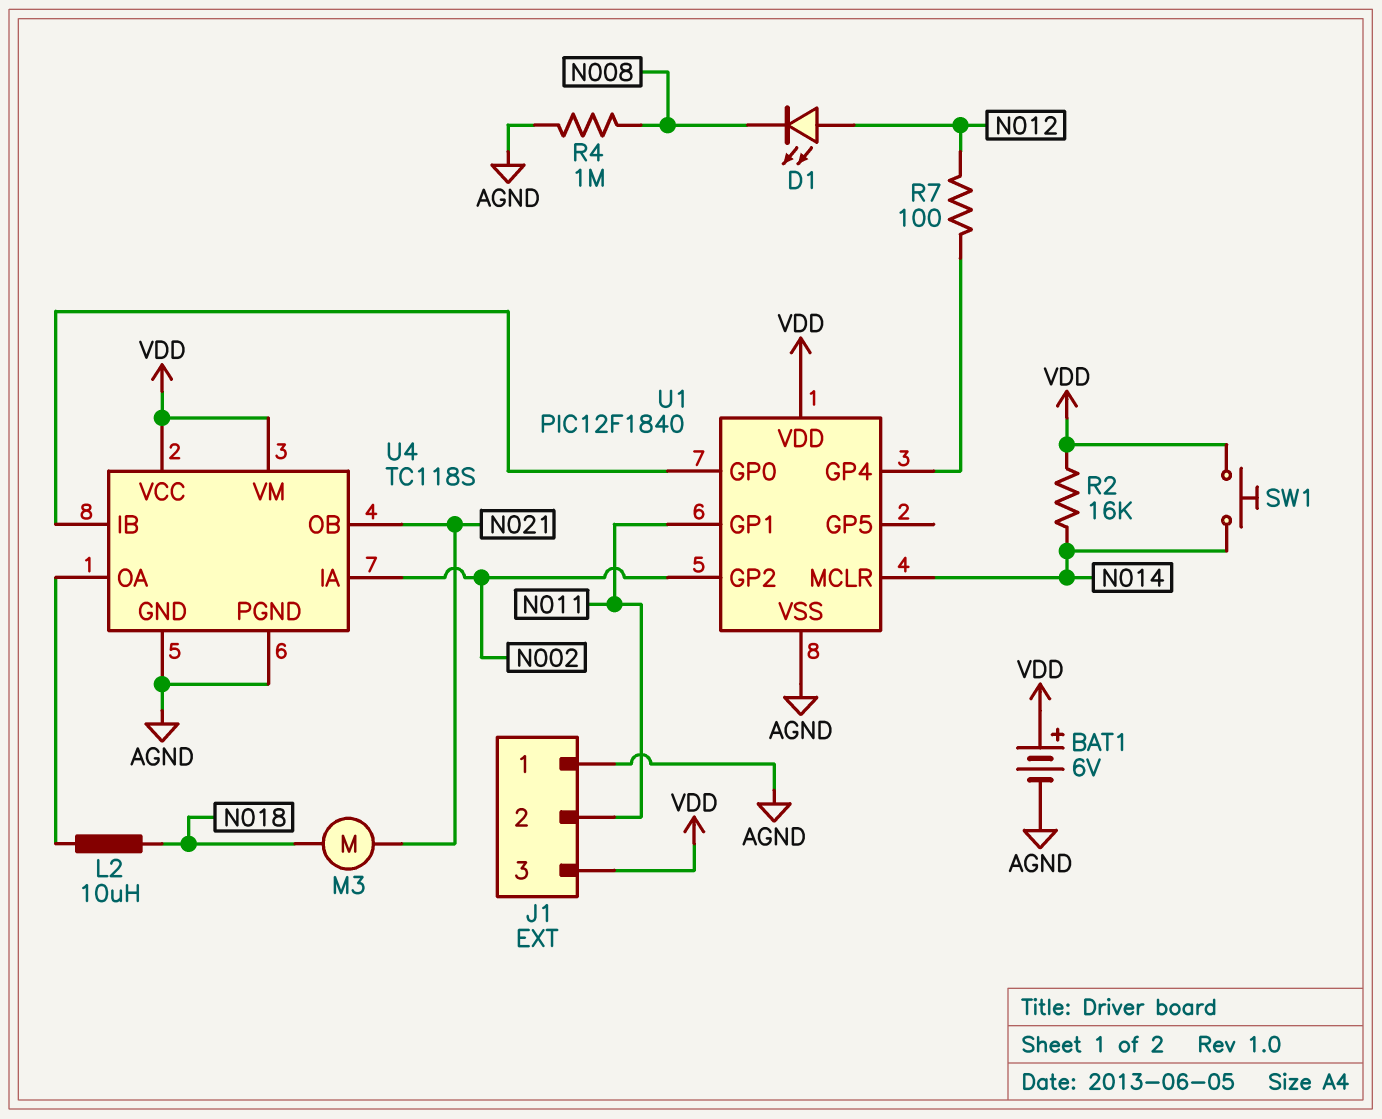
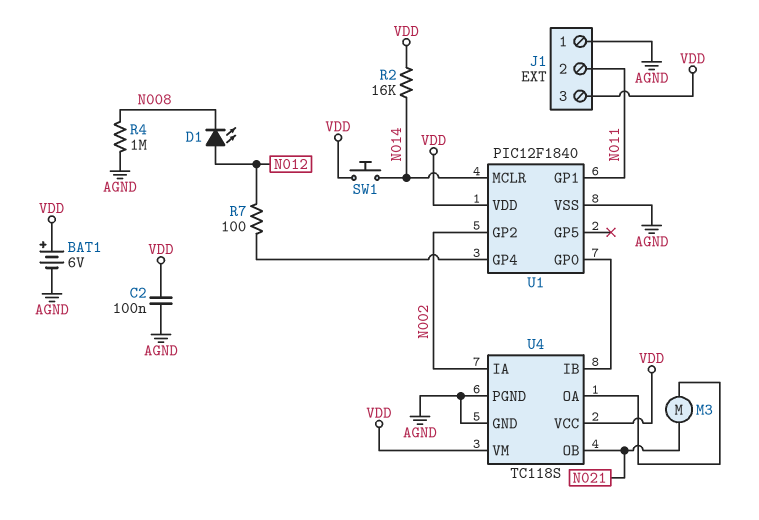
C2: none -> 100nF (AGND, VDD)
L2: 10uH (N018, U4/OA) -> none
M3: motor (N018, N021) -> motor (N021, U4/OA)

